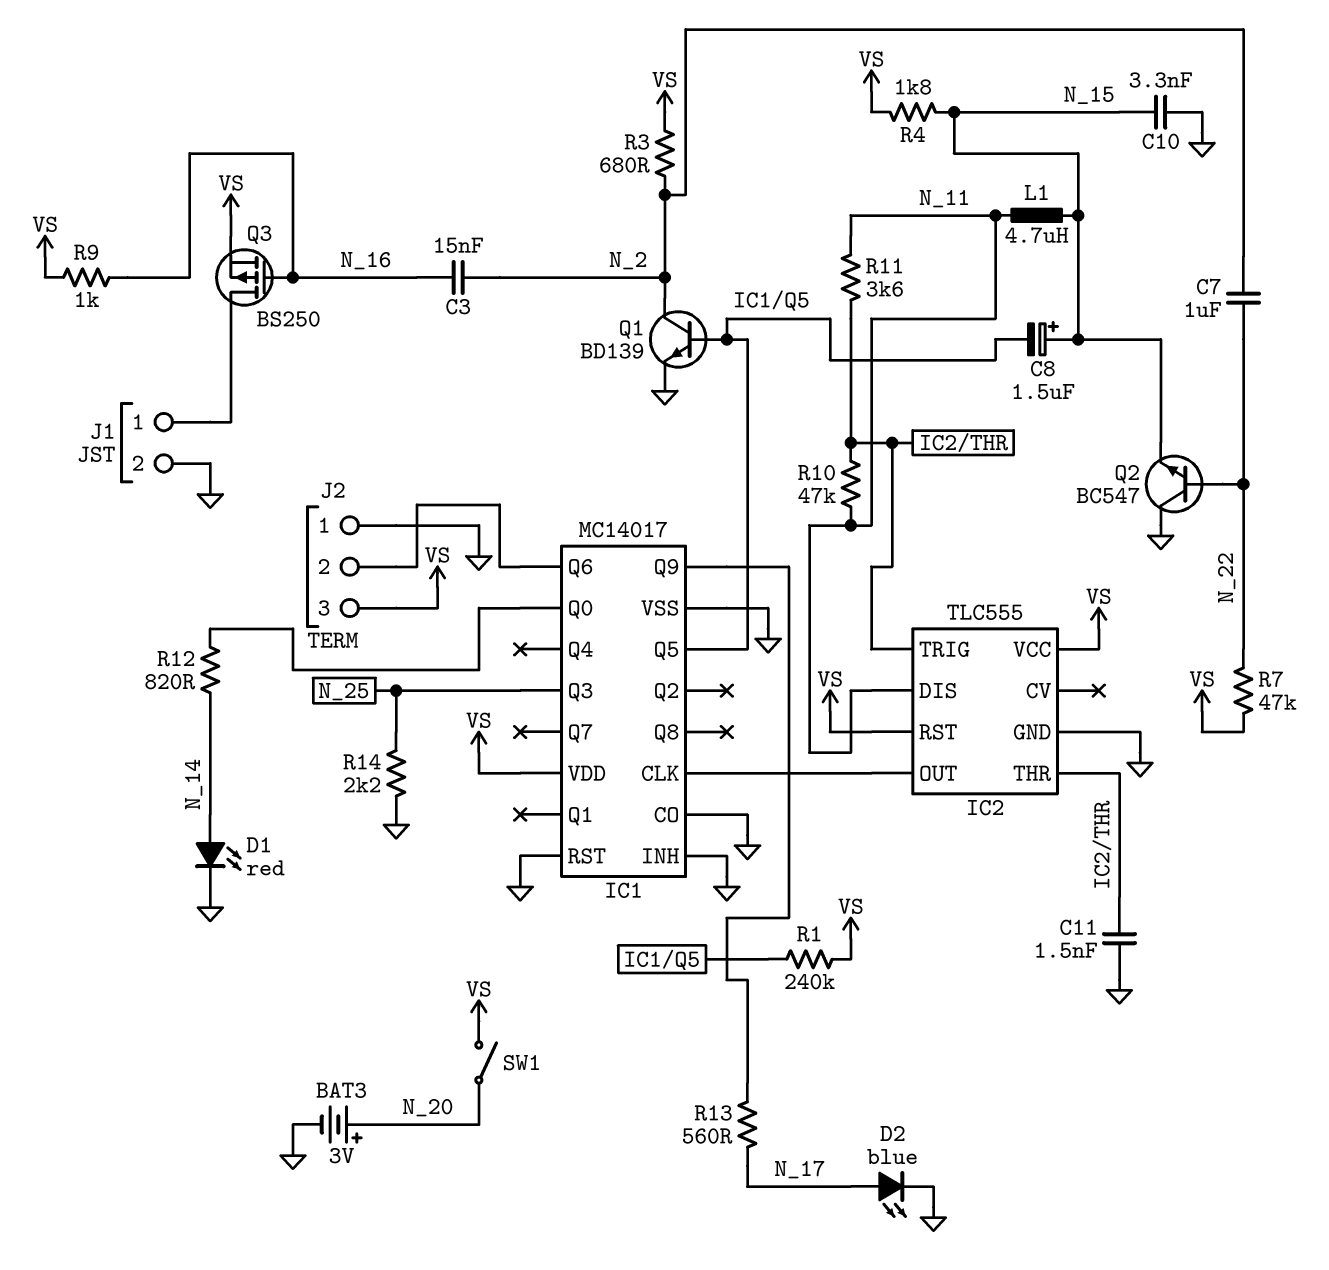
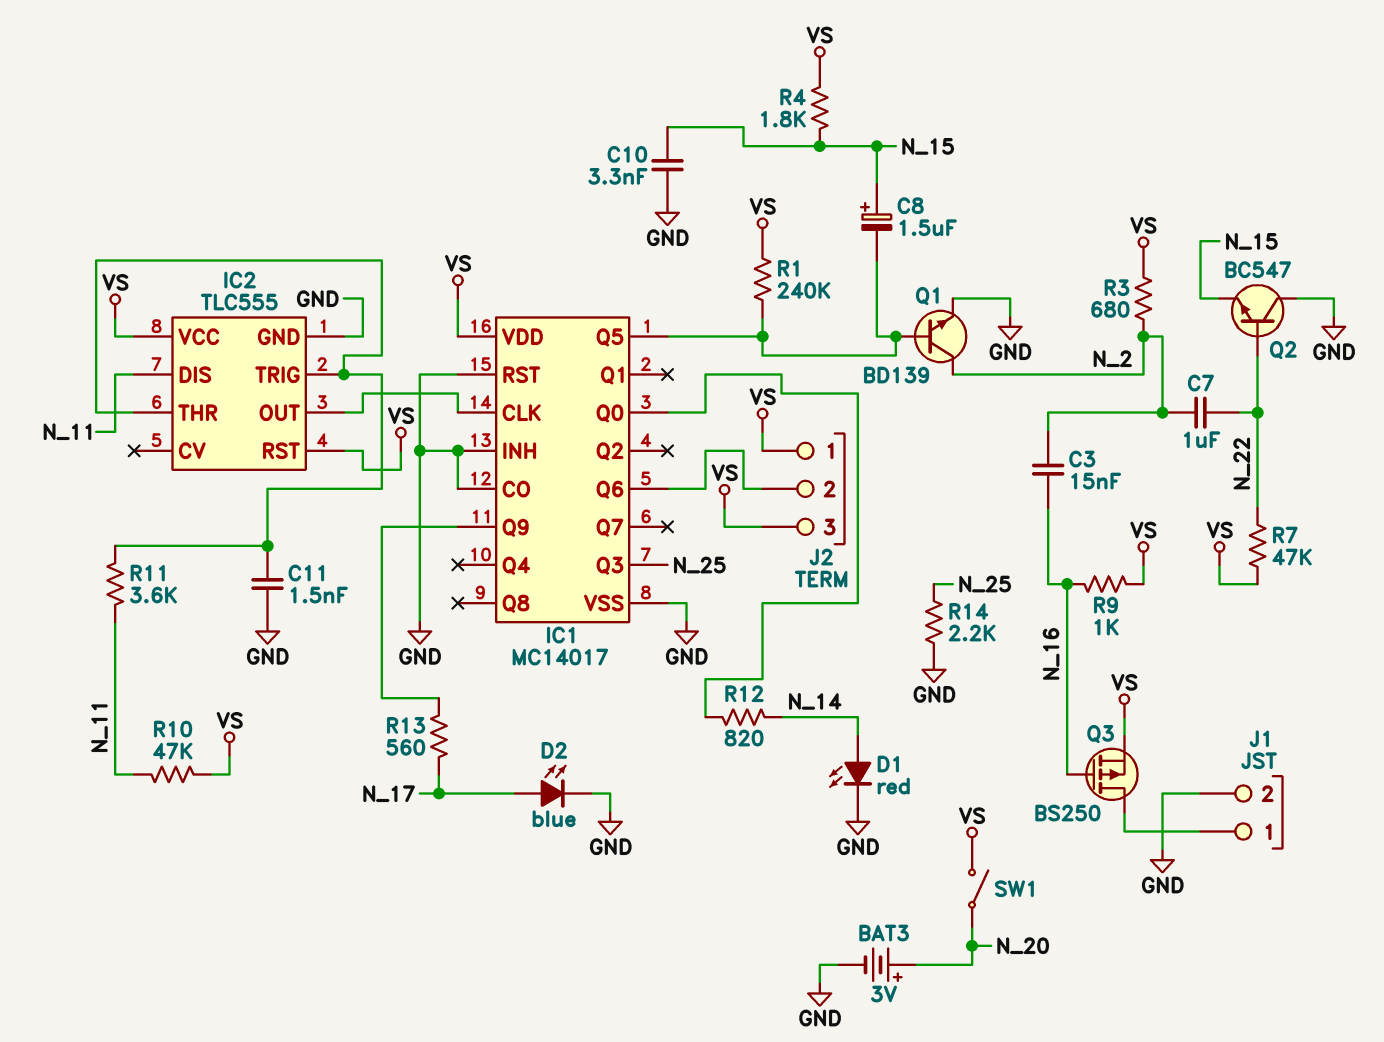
J2 pin 1: GND -> VS
L1: 4.7uH (N_11, N_15) -> none
R10: 47k (IC2/THR, N_11) -> 47k (N_11, VS)

